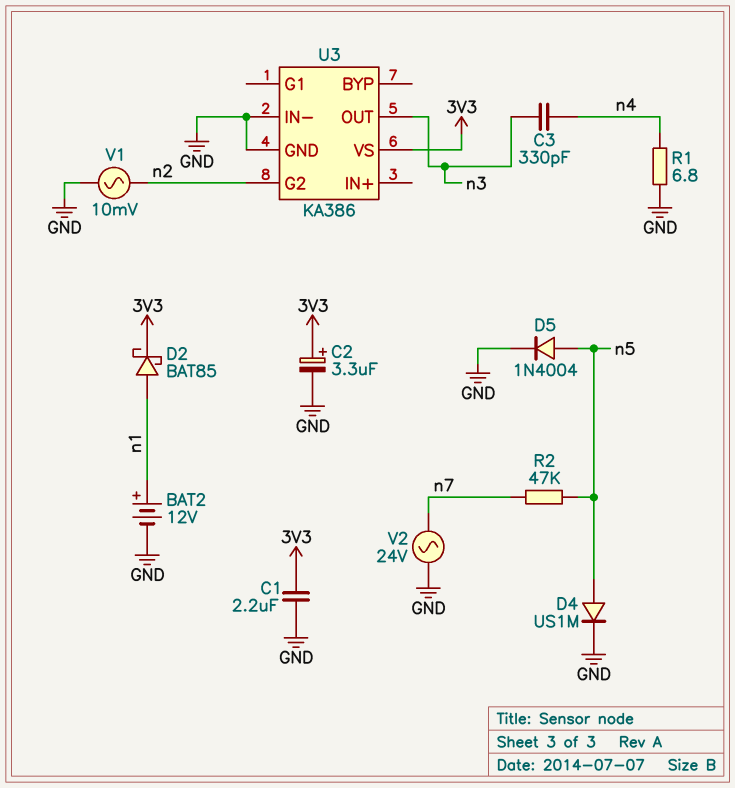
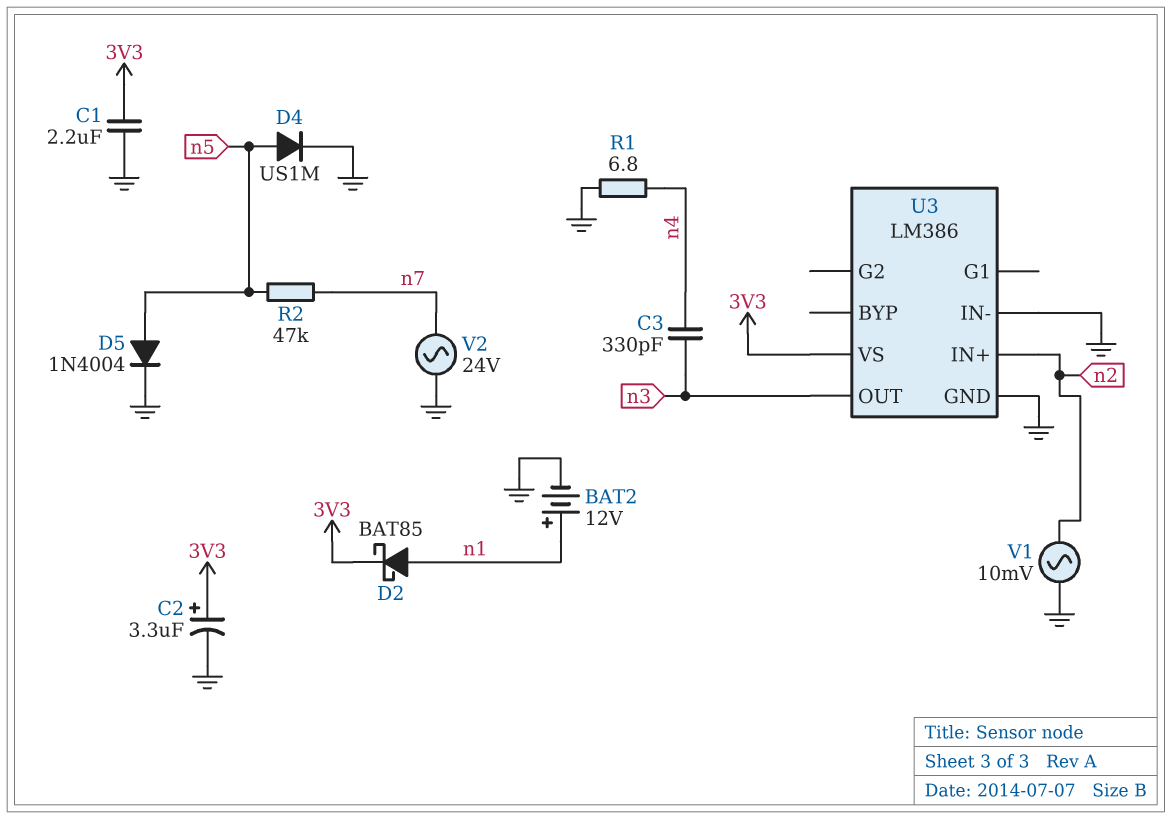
U3: KA386 -> LM386
U3 pin G2: n2 -> none
U3 pin IN+: none -> n2

